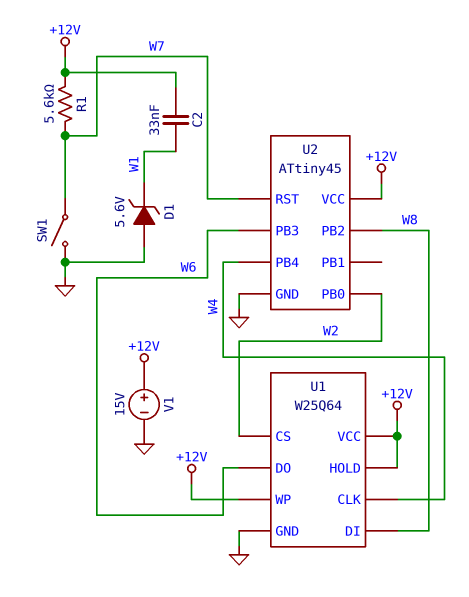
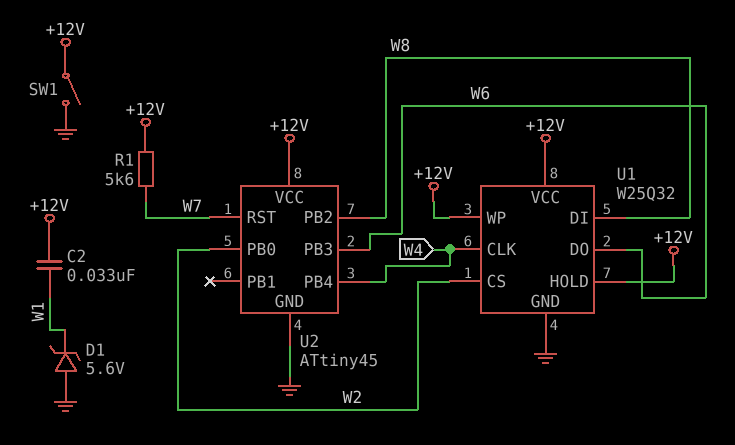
SW1: switch (GND, W7) -> switch (+12V, GND)
U1: W25Q64 -> W25Q32
V1: 15V (plus +12V, minus GND) -> none

